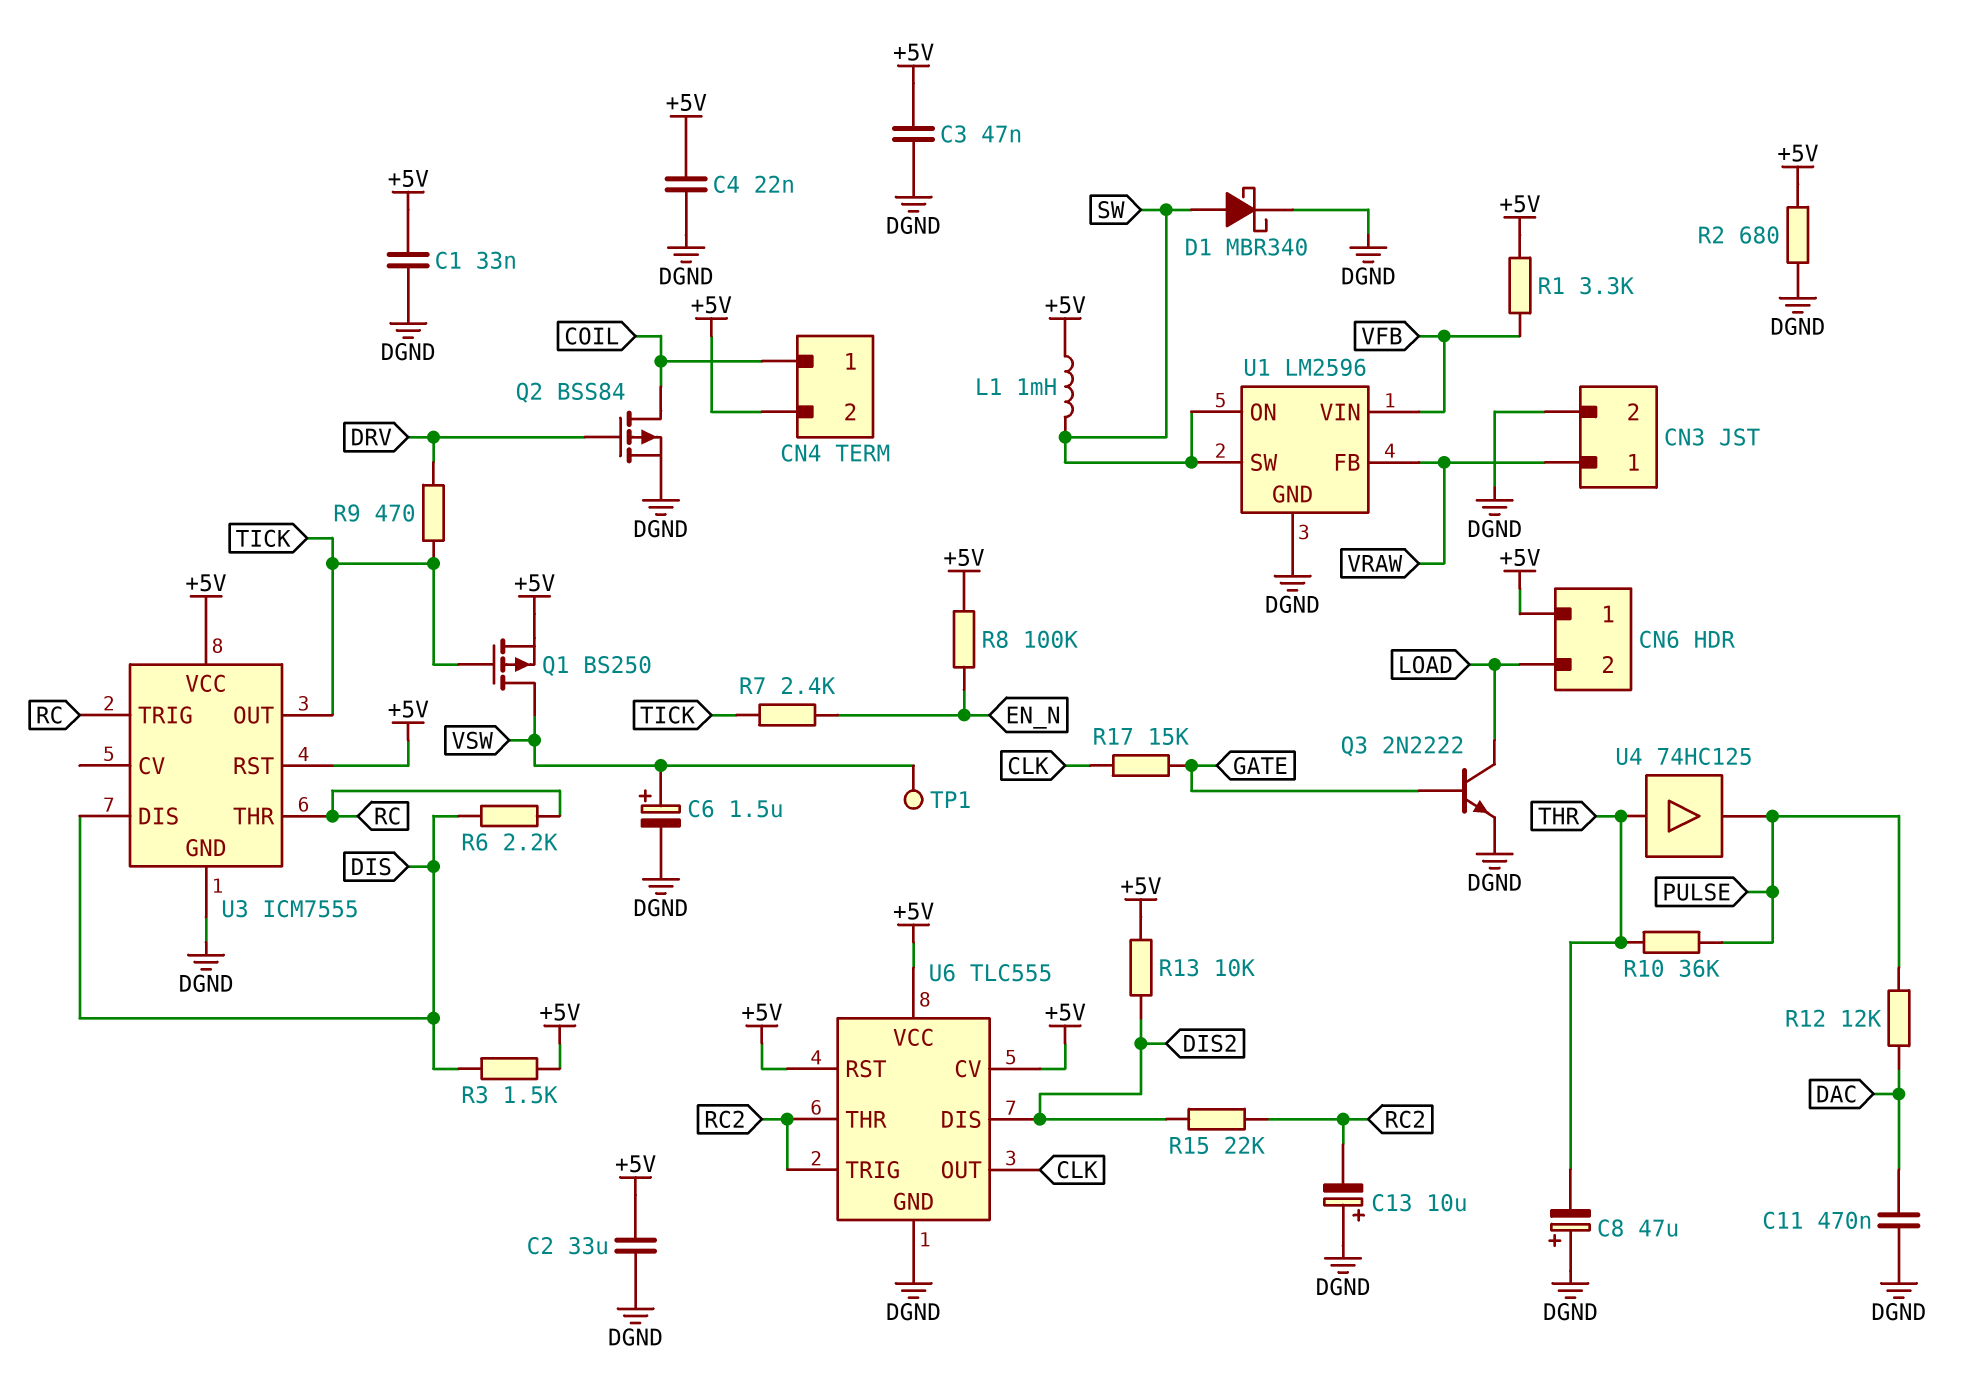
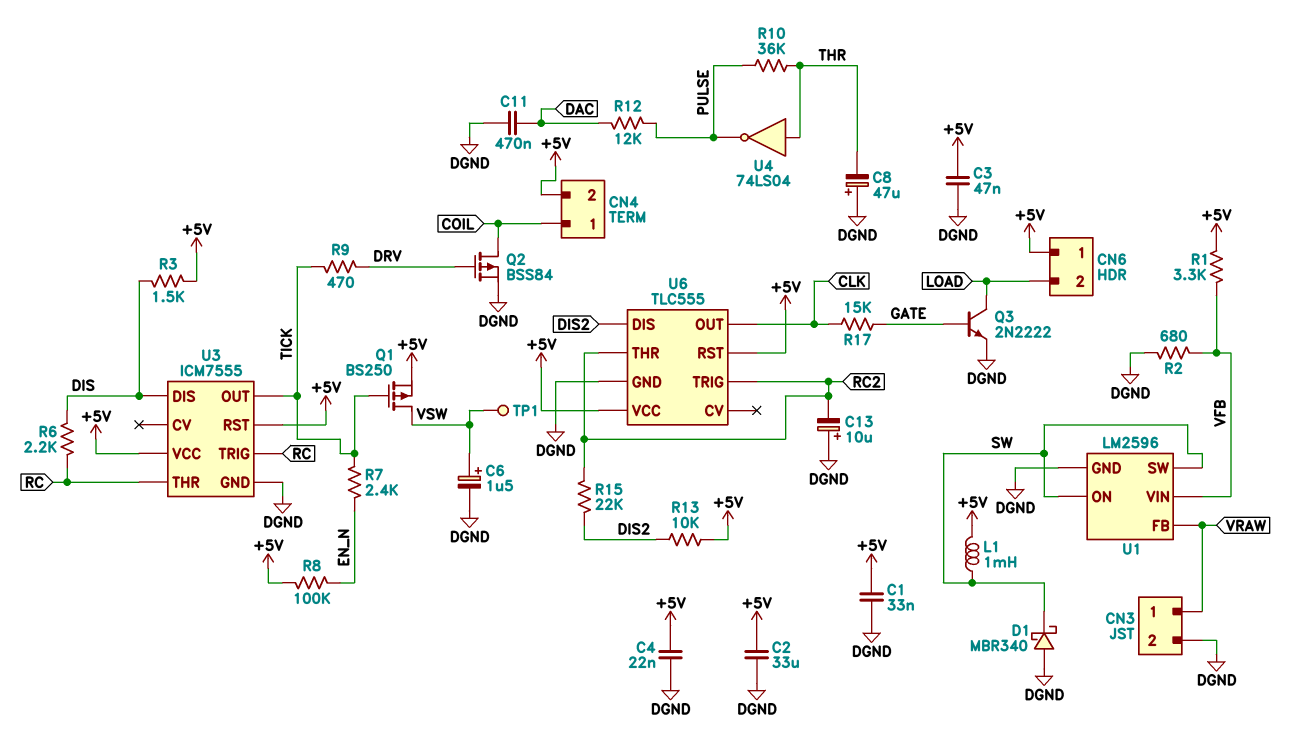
D1: schottky MBR340 (A SW, K DGND) -> schottky MBR340 (A DGND, K SW)
R2: 680 (+5V, DGND) -> 680 (DGND, VFB)
U4: buffer 74HC125 (in THR, out PULSE) -> NOT 74LS04 (in THR, out PULSE)
U6 pin CV: +5V -> none

